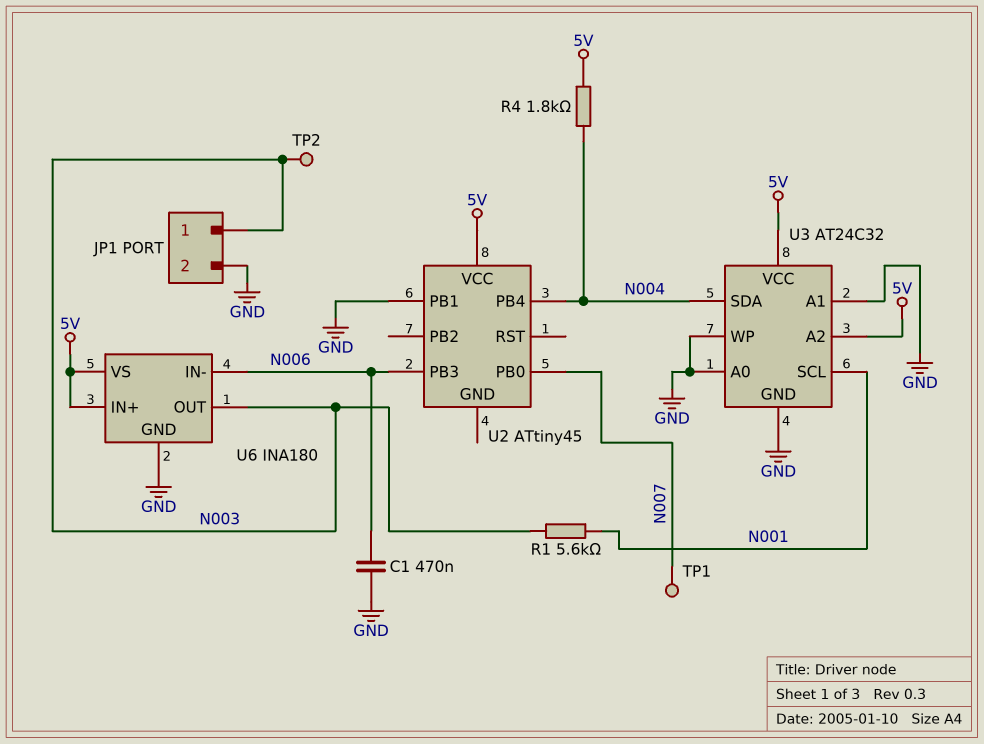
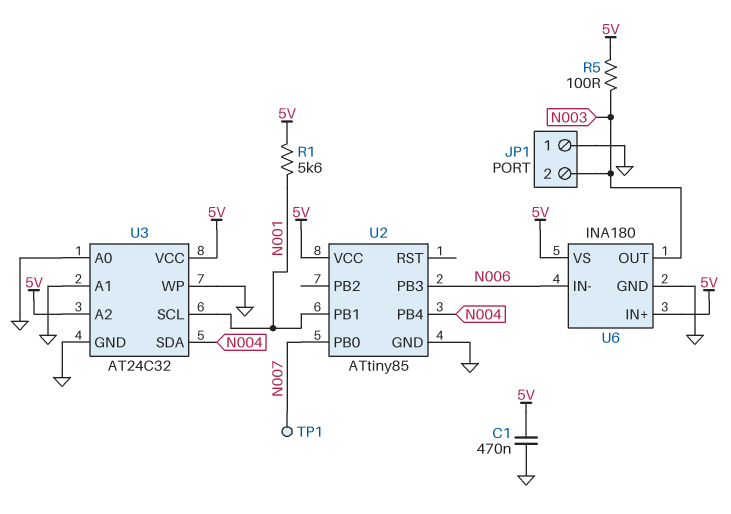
C1: 470nF (GND, N006) -> 470nF (5V, GND)
JP1 pin 1: N003 -> GND
JP1 pin 2: GND -> N003
R1: 5.6k (N001, N003) -> 5.6k (5V, N001)
R4: 1.8k (5V, N004) -> none
R5: none -> 100 (5V, N003)
TP2: test point (N003) -> none
U2: ATtiny45 -> ATtiny85
U2 pin GND: none -> GND
U2 pin PB1: GND -> N001

